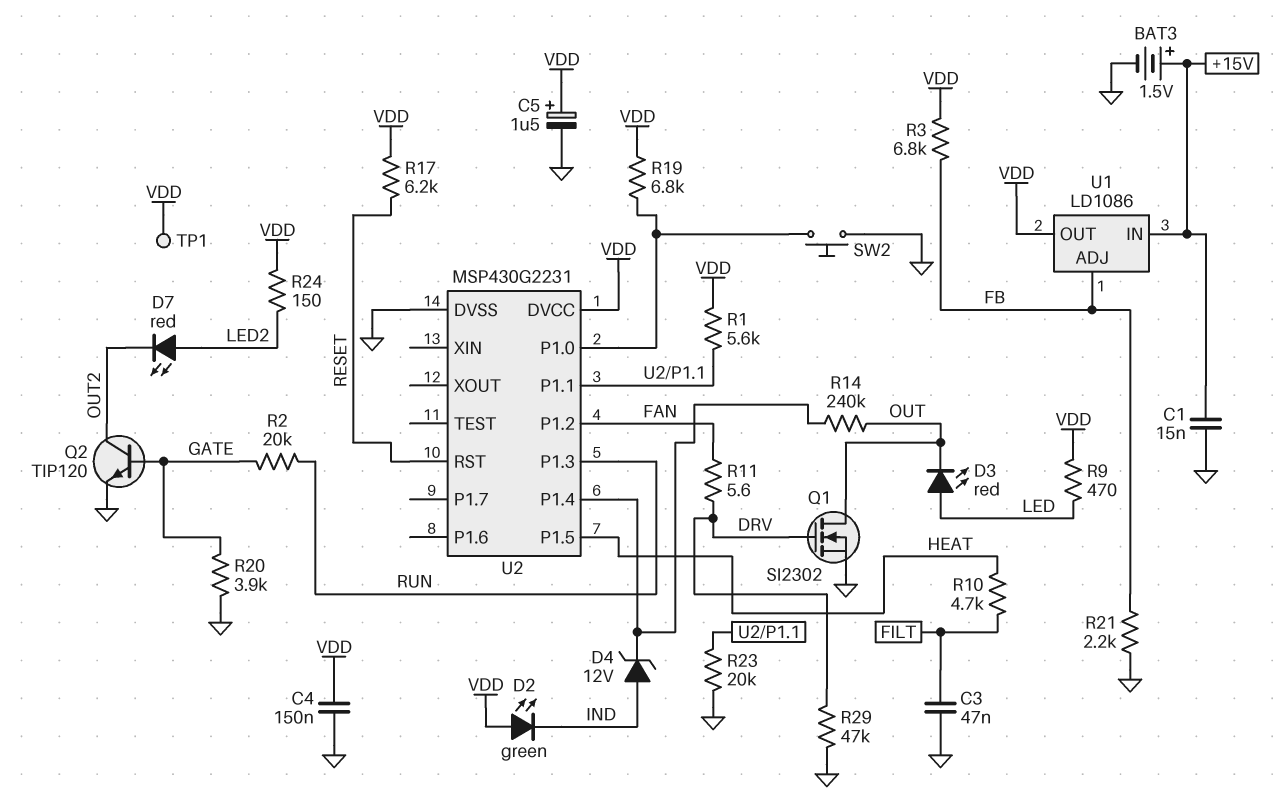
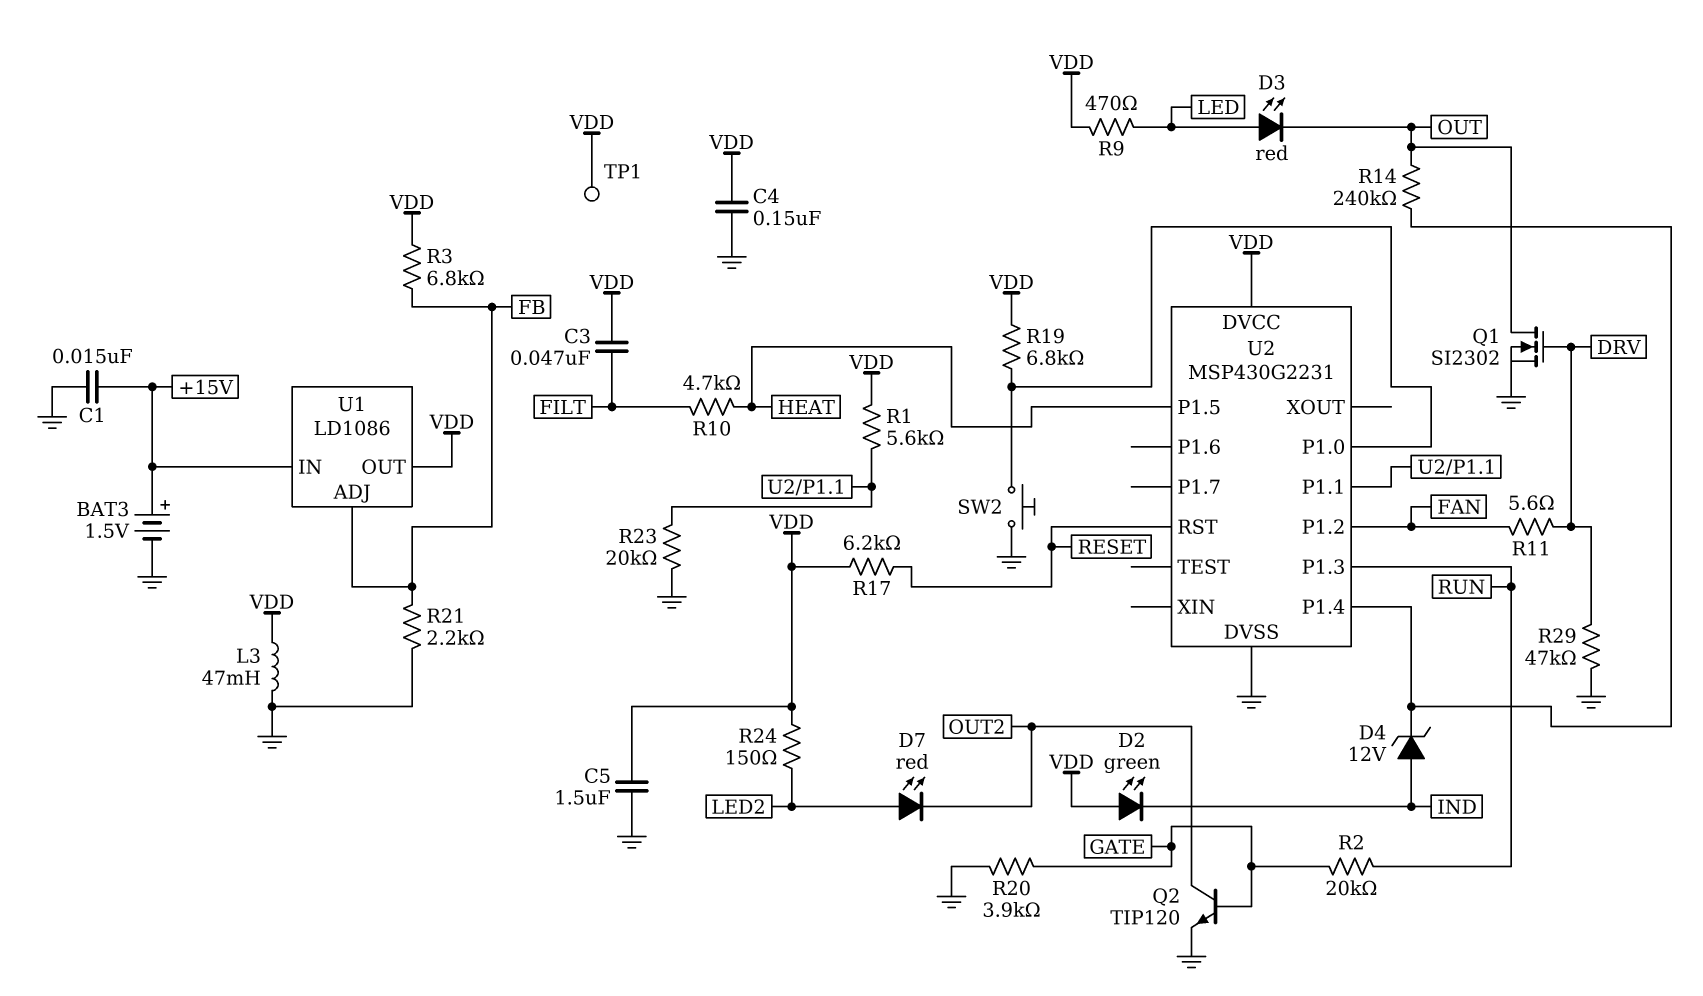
C3: 47nF (FILT, GND) -> 47nF (FILT, VDD)
C5: 1.5uF (plus VDD, minus GND) -> 1.5uF (GND, VDD)
L3: none -> 47mH (GND, VDD)

